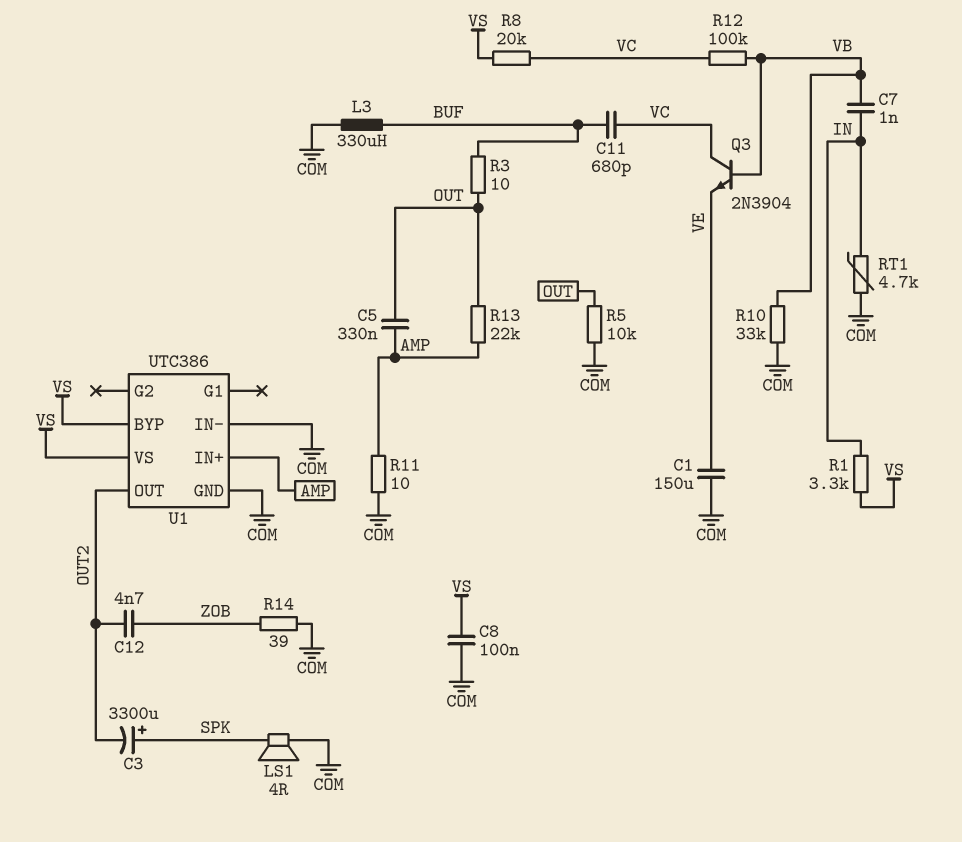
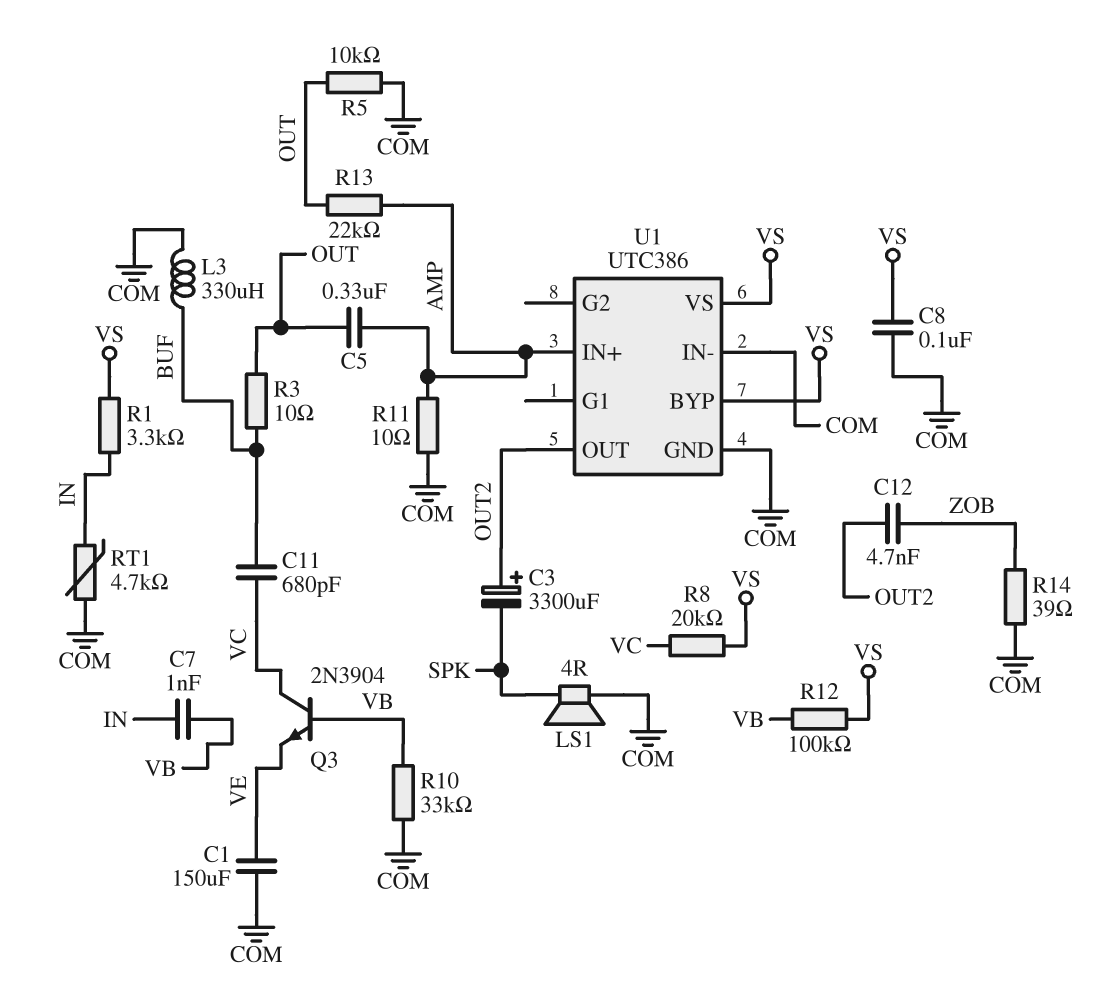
C3: 3300uF (plus SPK, minus OUT2) -> 3300uF (plus OUT2, minus SPK)
R12: 100k (VB, VC) -> 100k (VB, VS)

